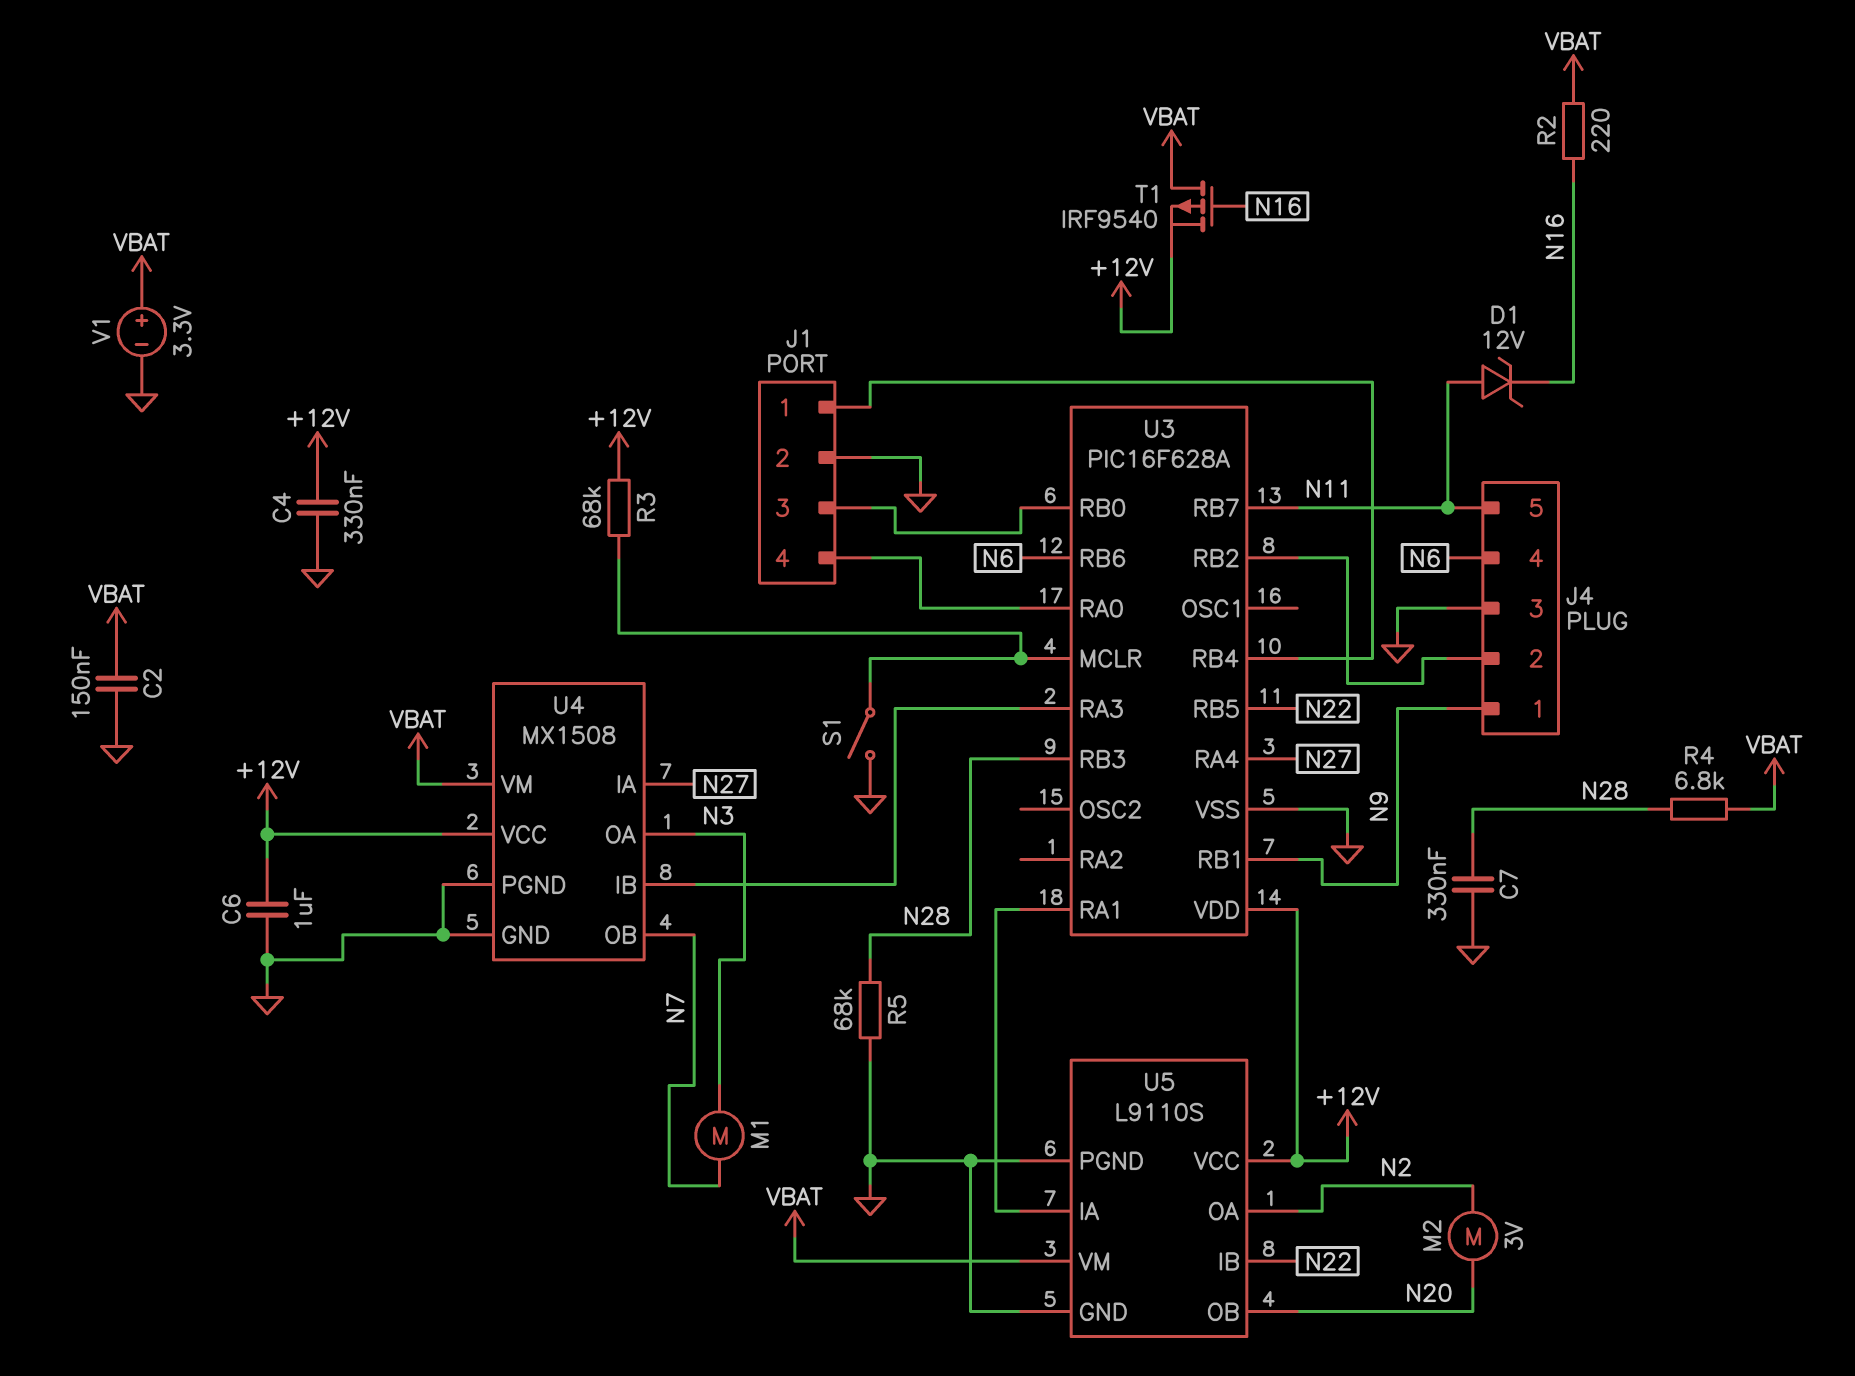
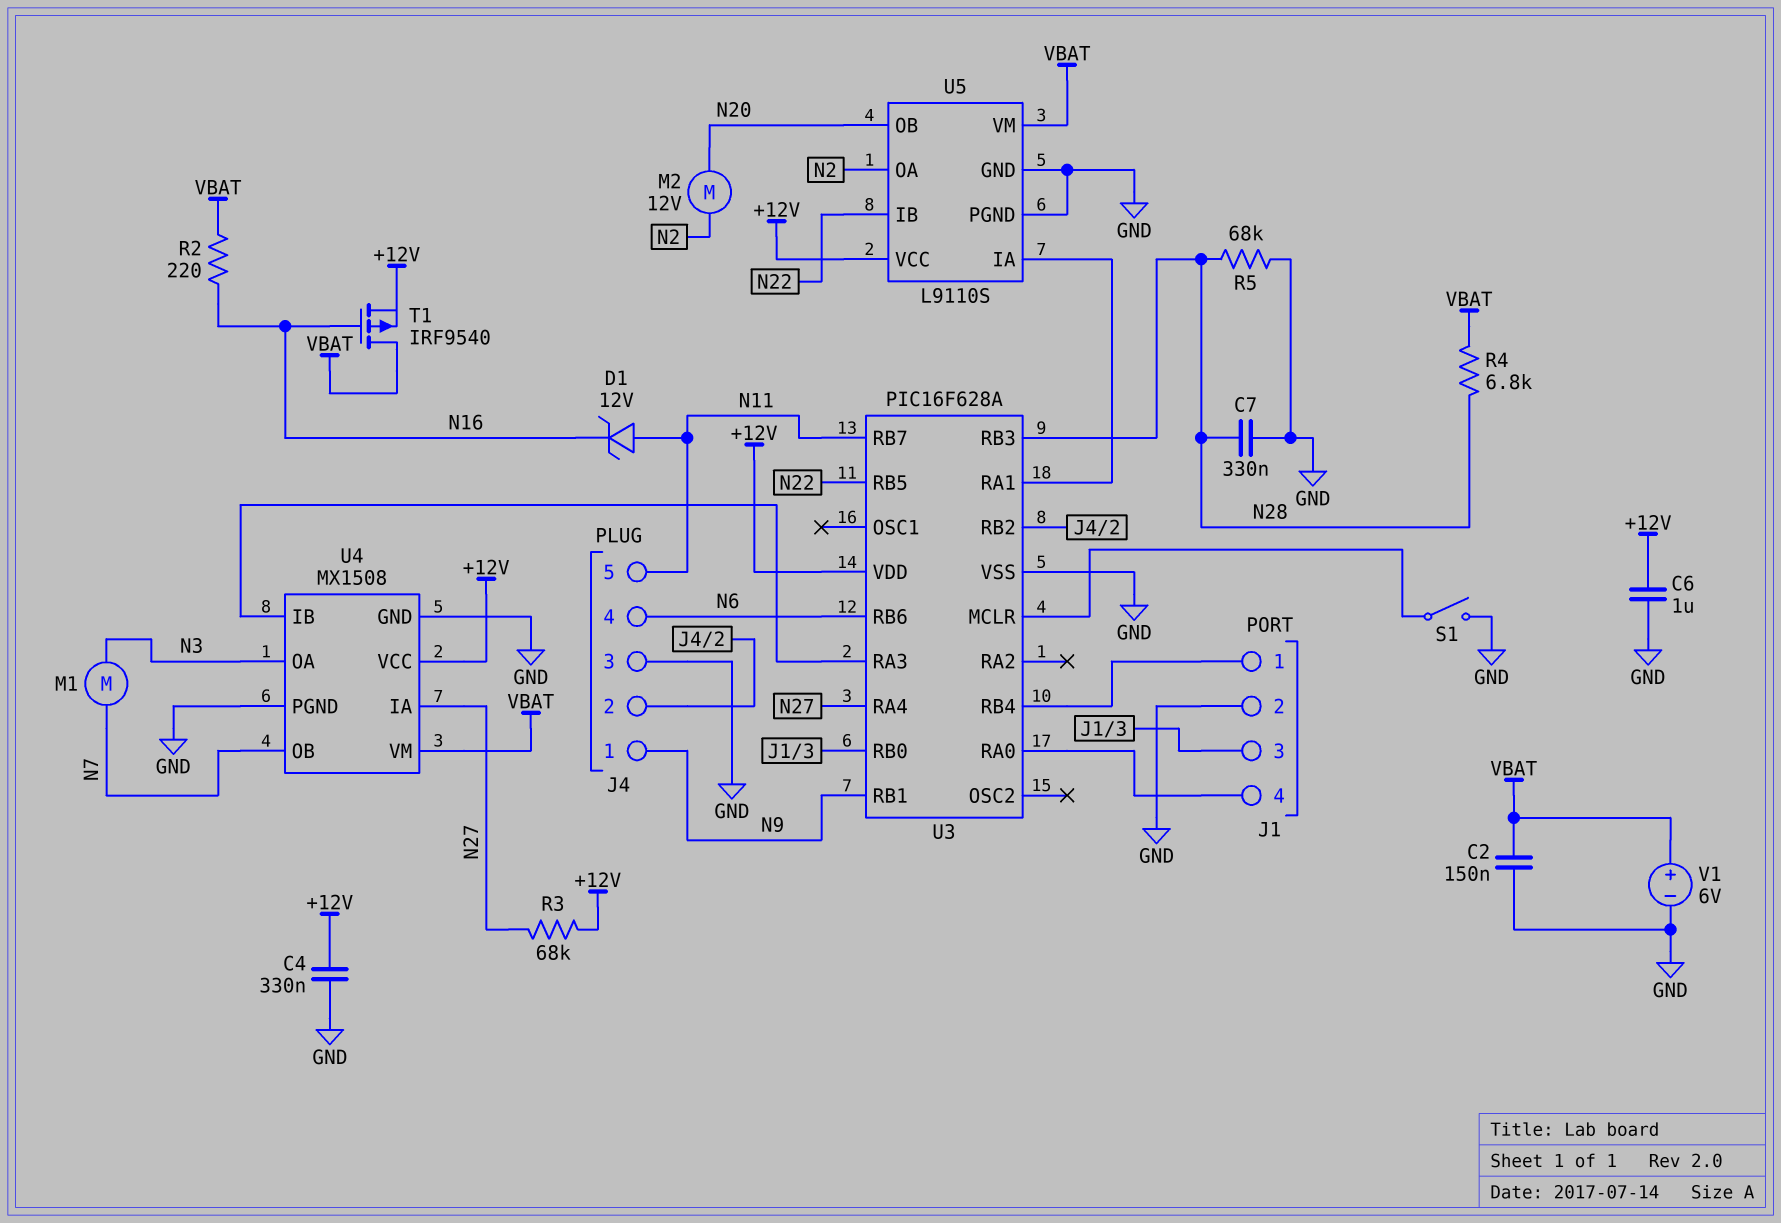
M2: motor 3V (N2, N20) -> motor 12V (N2, N20)
R3: 68k (+12V, U3/MCLR) -> 68k (+12V, N27)
V1: 3.3V (plus VBAT, minus GND) -> 6V (plus VBAT, minus GND)

